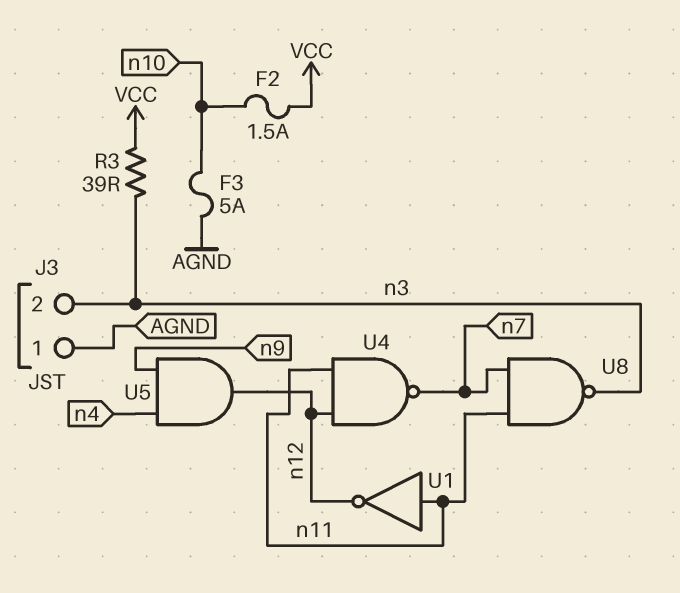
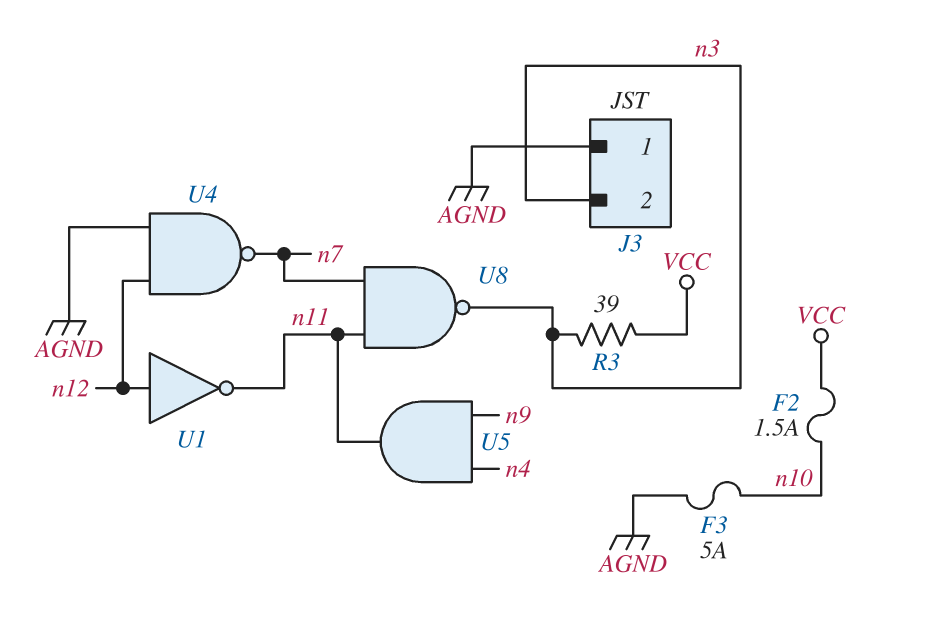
U1: NOT (in n11, out n12) -> NOT (in n12, out n11)
U4: NAND (in n11, in n12, out n7) -> NAND (in AGND, in n12, out n7)
U5: AND (in n4, in n9, out n12) -> AND (in n4, in n9, out n11)

